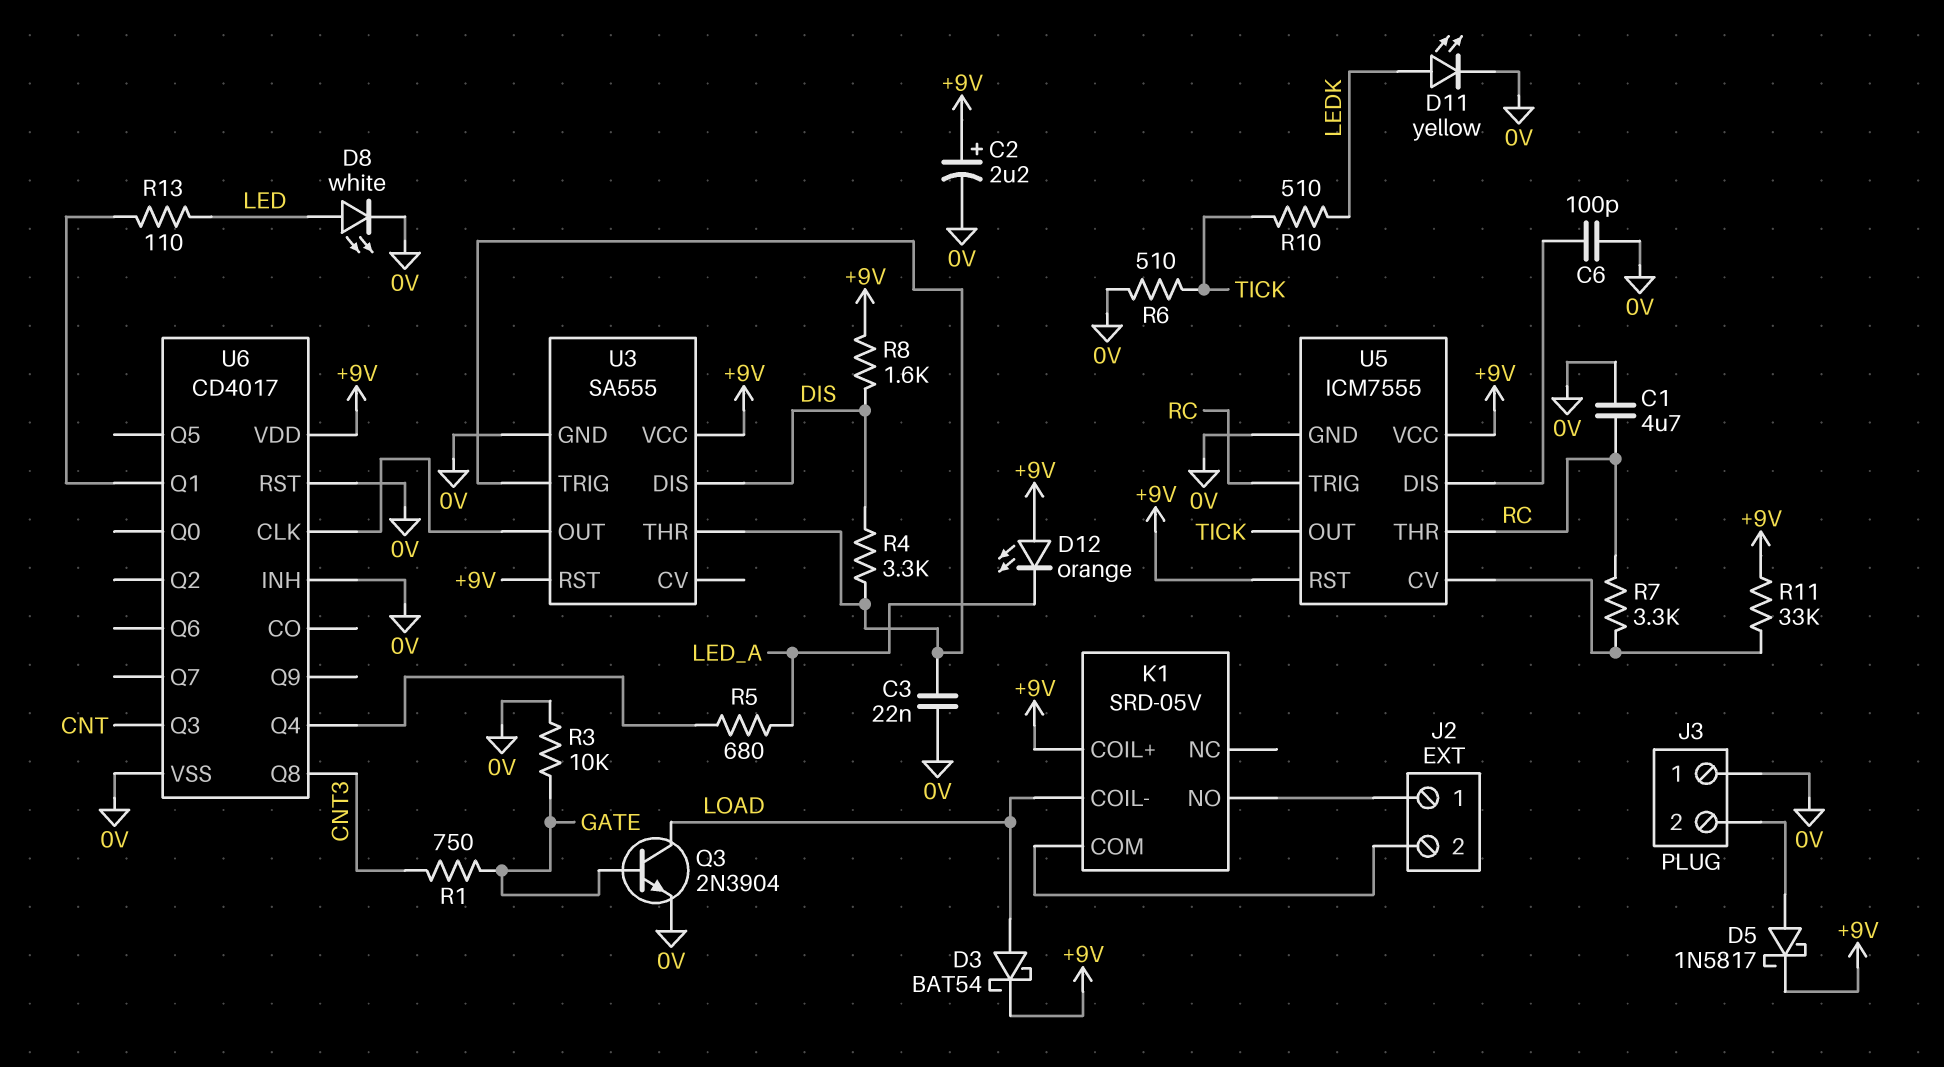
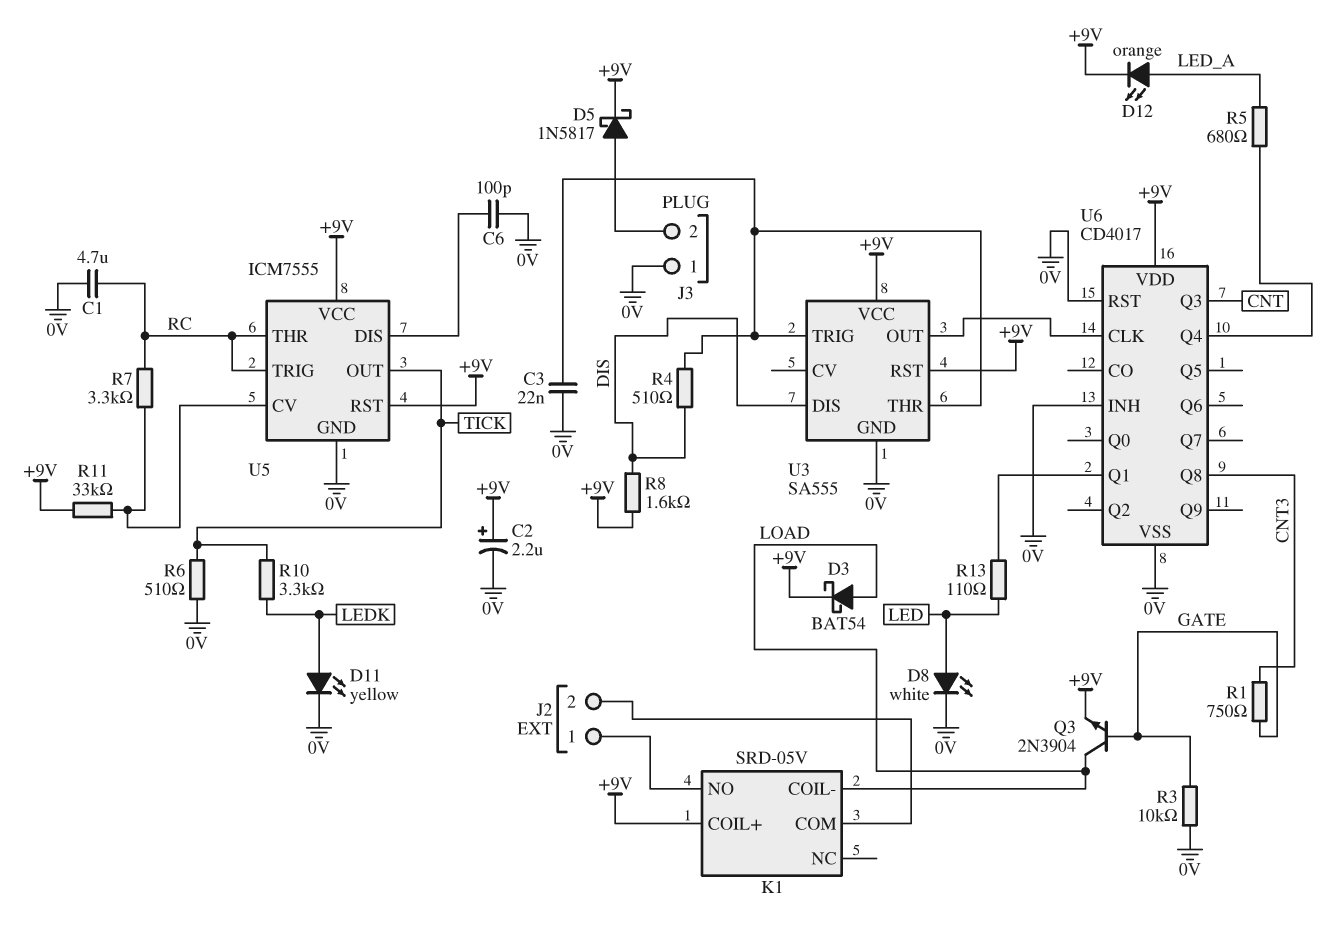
D12: LED orange (A +9V, K LED_A) -> LED orange (A LED_A, K +9V)
Q3: NPN 2N3904 (B GATE, C LOAD, E 0V) -> NPN 2N3904 (B GATE, C LOAD, E +9V)
R4: 3.3k (DIS, U3/THR) -> 510 (DIS, U3/THR)
R10: 510 (LEDK, TICK) -> 3.3k (LEDK, TICK)

